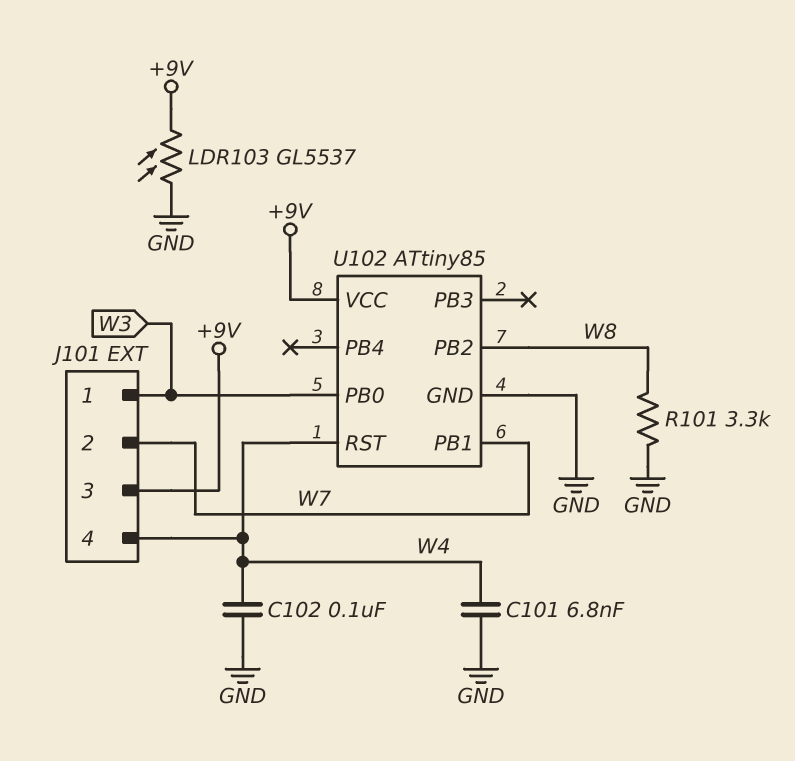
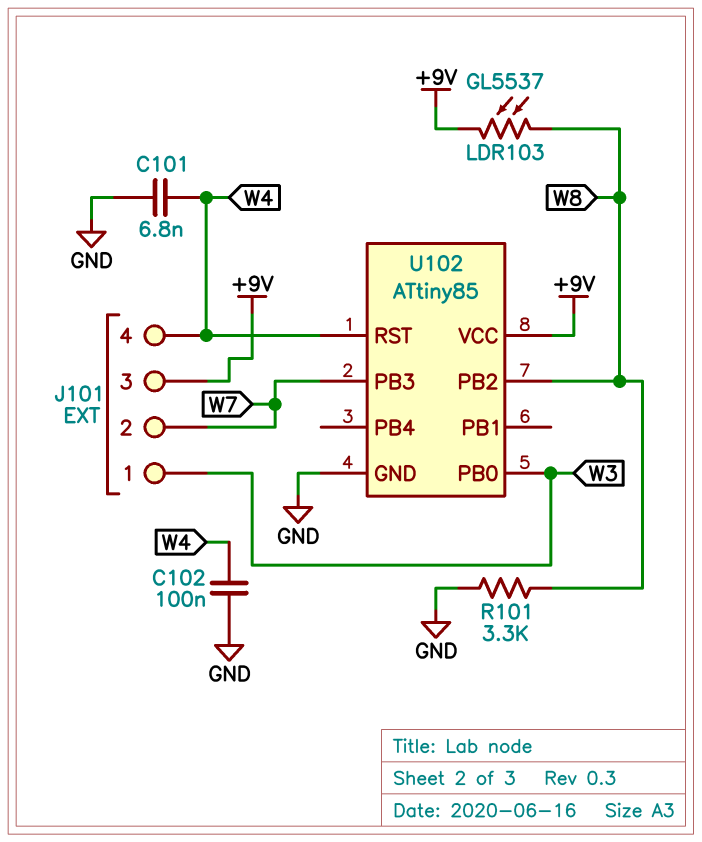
LDR103: GL5537 (+9V, GND) -> GL5537 (+9V, W8)
U102 pin PB1: W7 -> none
U102 pin PB3: none -> W7

